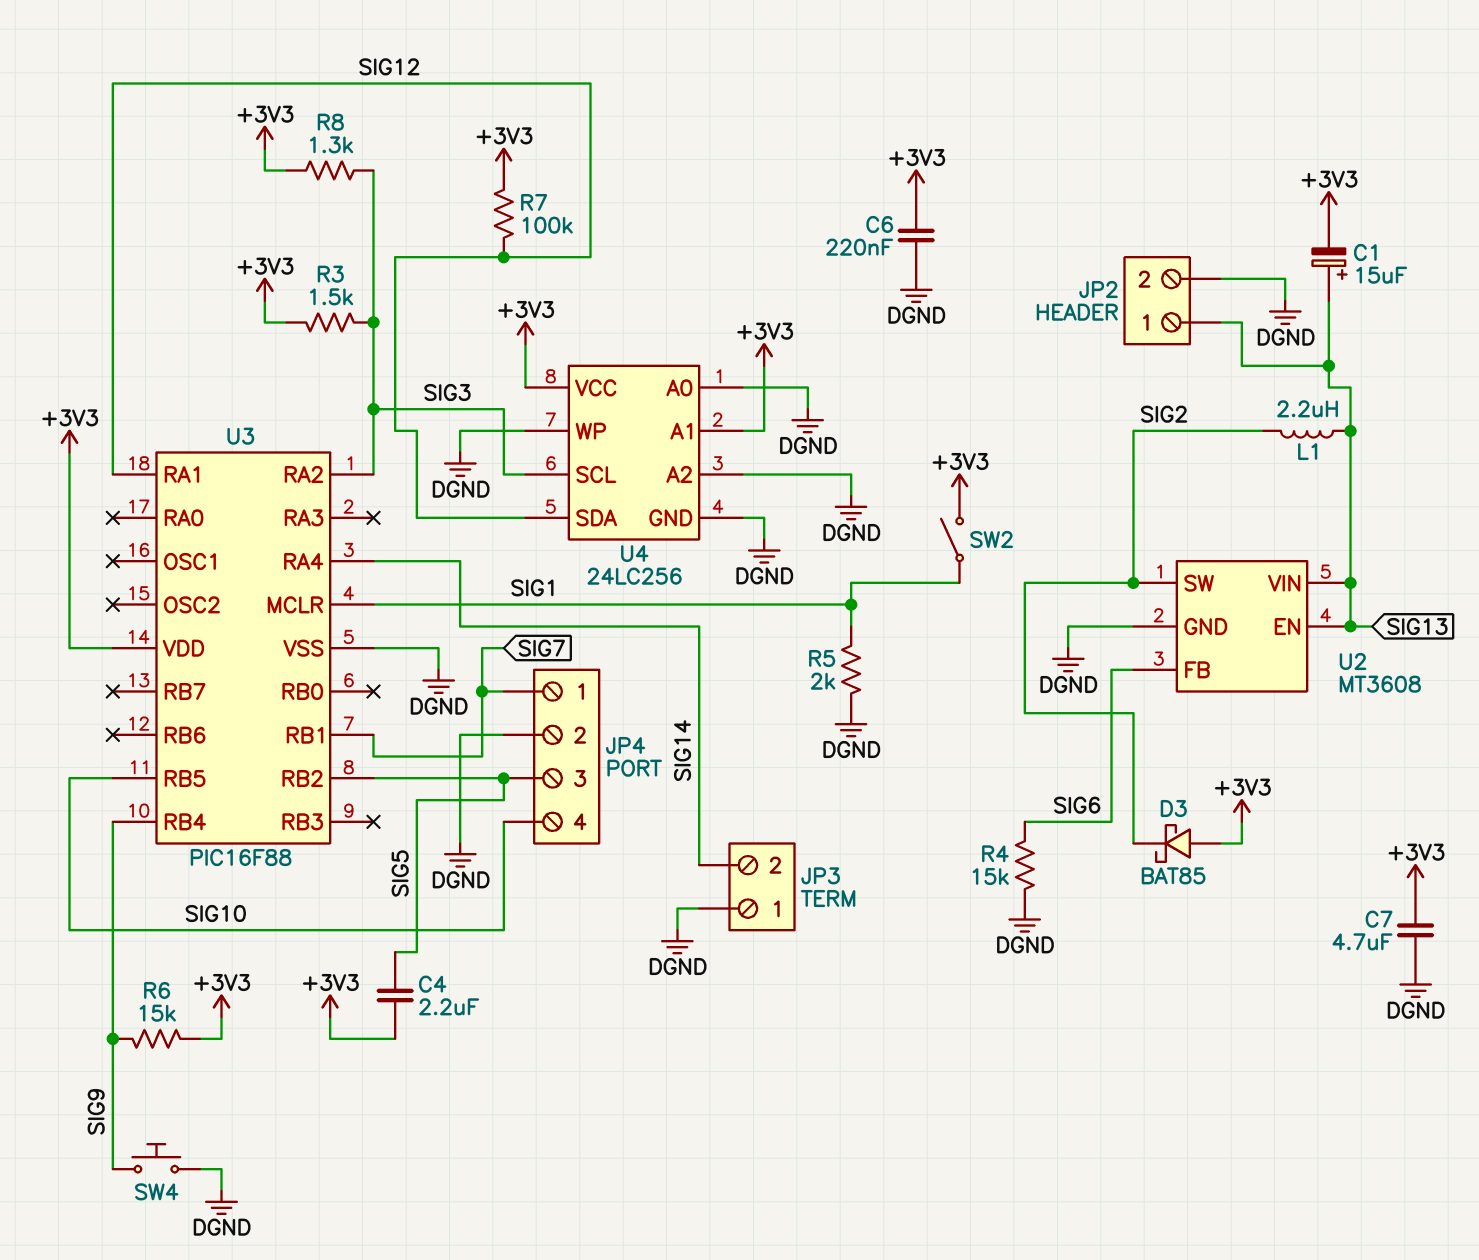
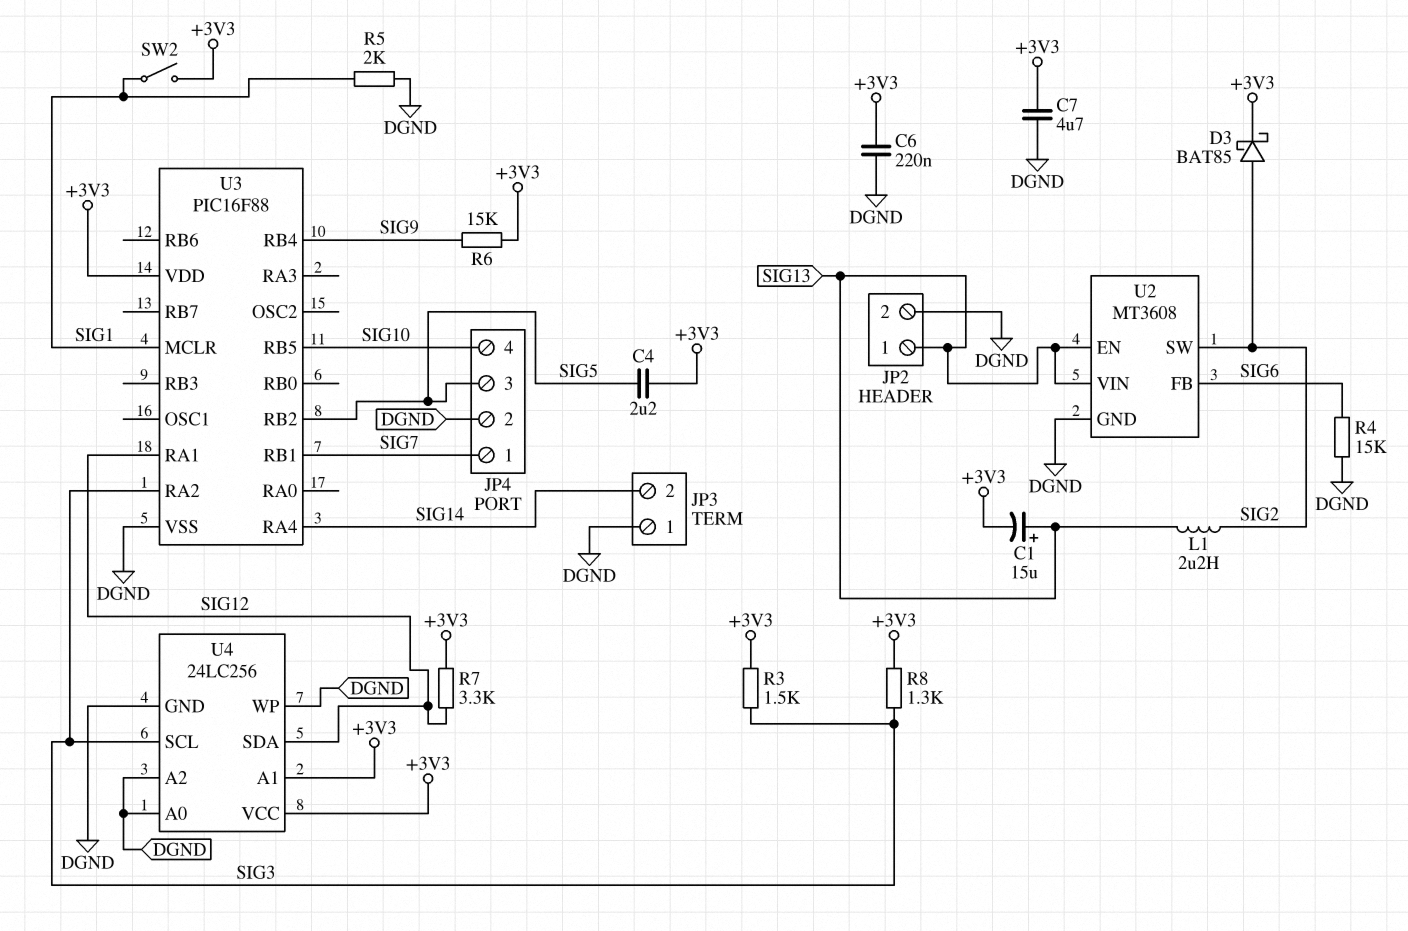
D3: schottky BAT85 (A +3V3, K SIG2) -> schottky BAT85 (A SIG2, K +3V3)
R7: 100k (+3V3, SIG12) -> 3.3k (+3V3, SIG12)
SW4: button (DGND, SIG9) -> none

